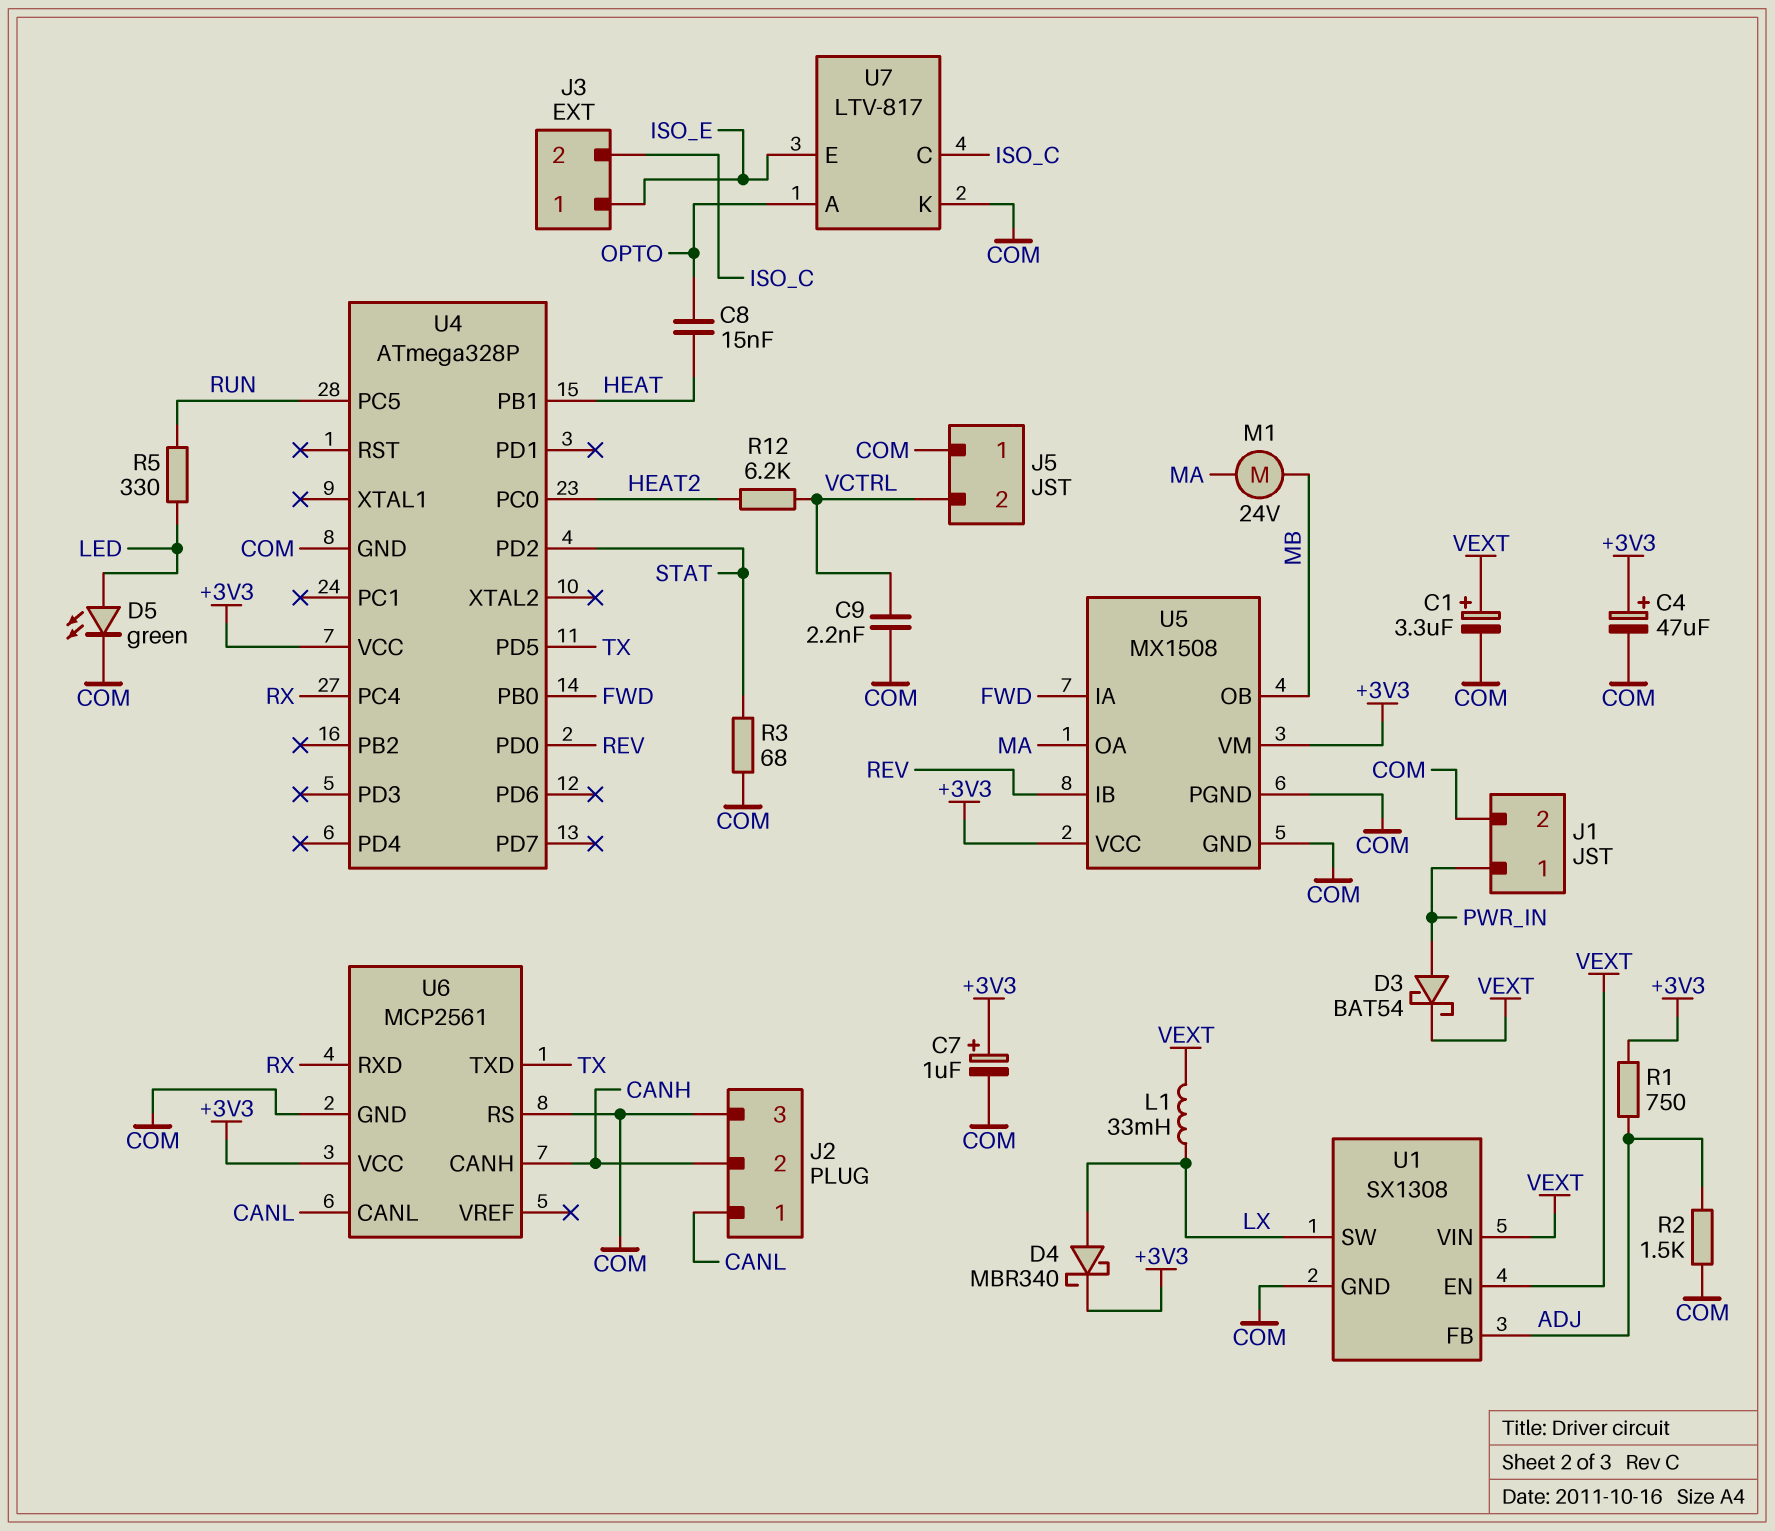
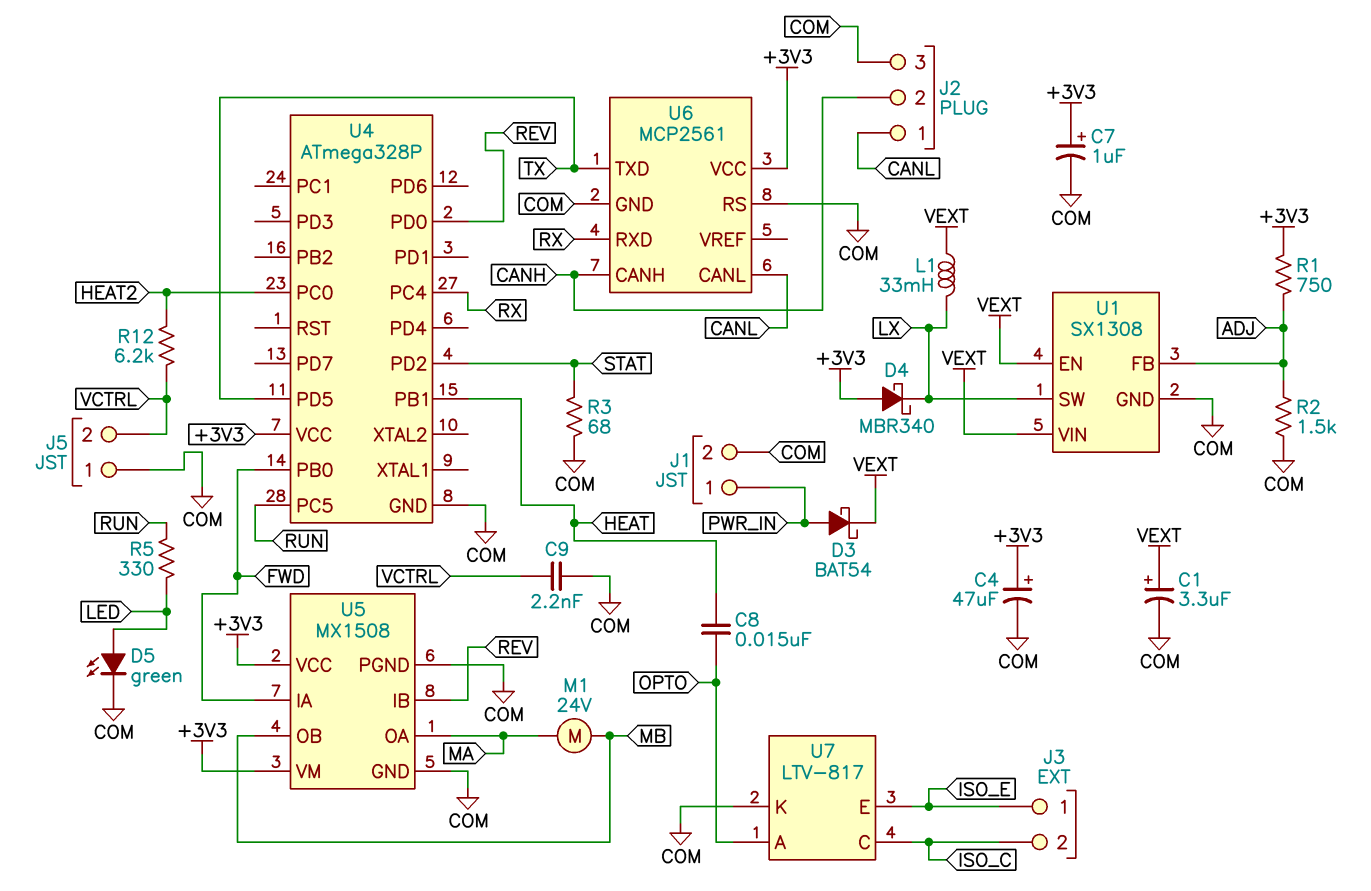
D4: schottky MBR340 (A LX, K +3V3) -> schottky MBR340 (A +3V3, K LX)

